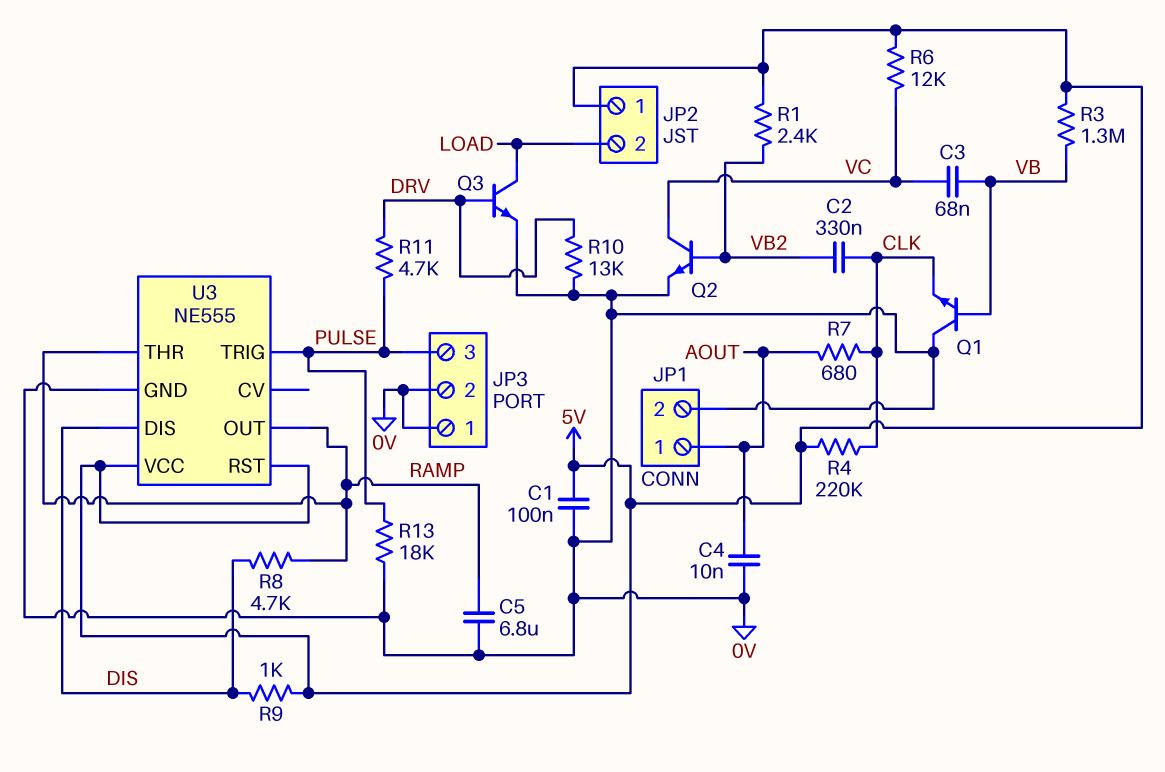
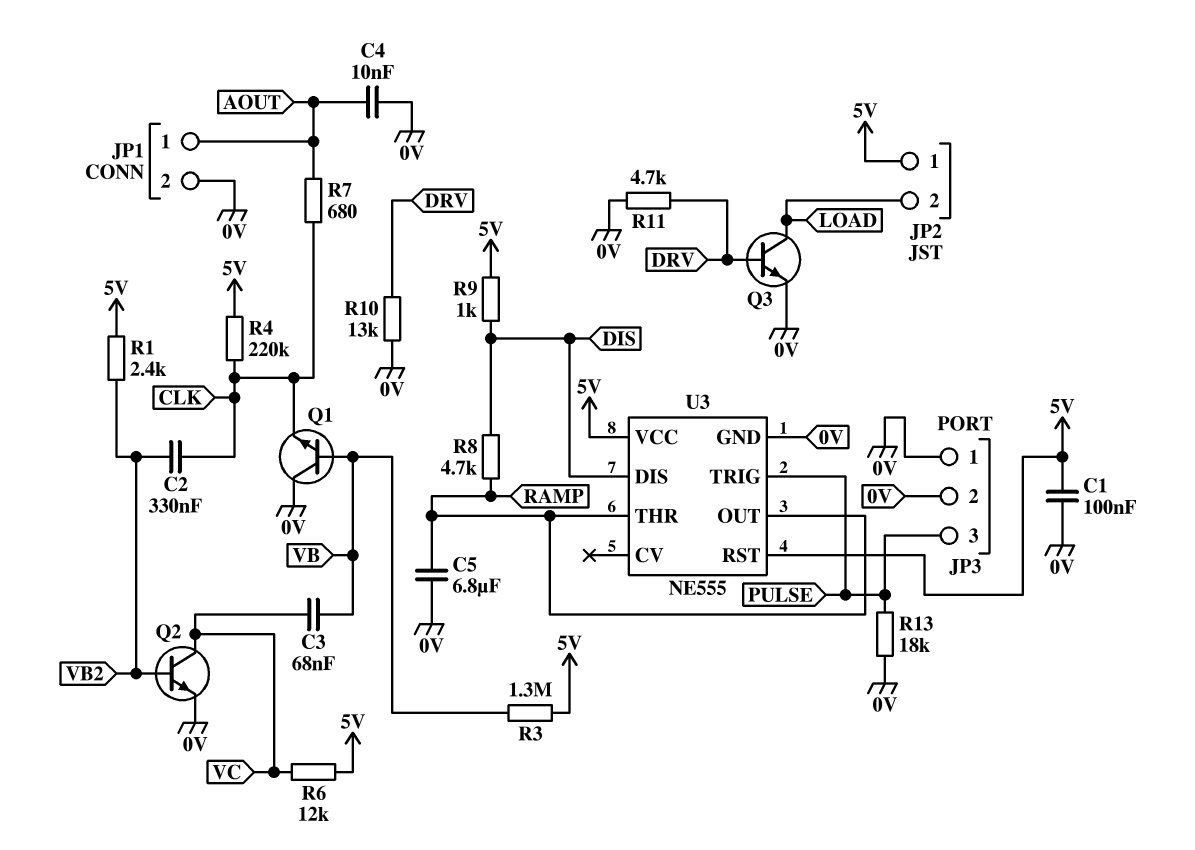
R11: 4.7k (DRV, PULSE) -> 4.7k (0V, DRV)

